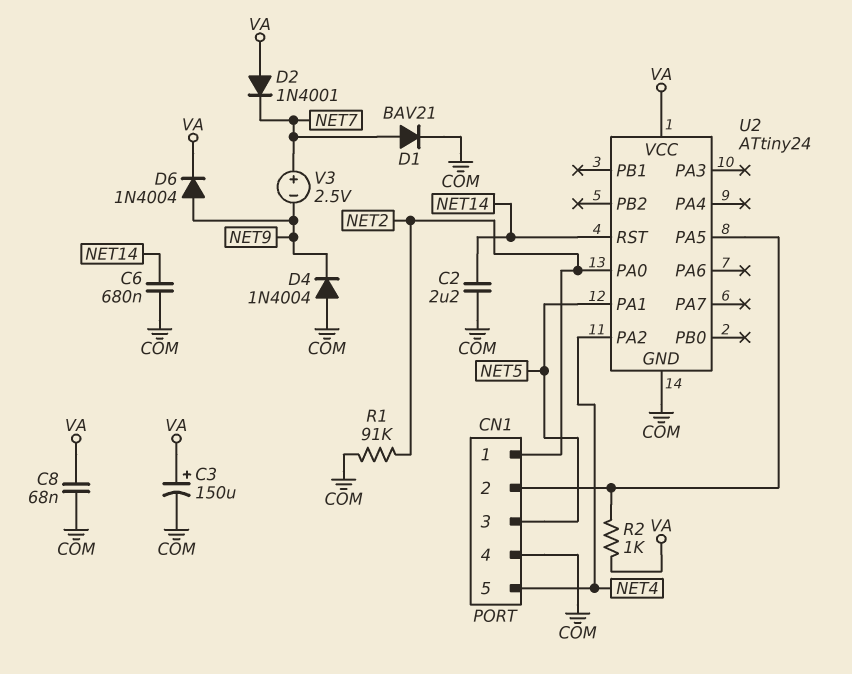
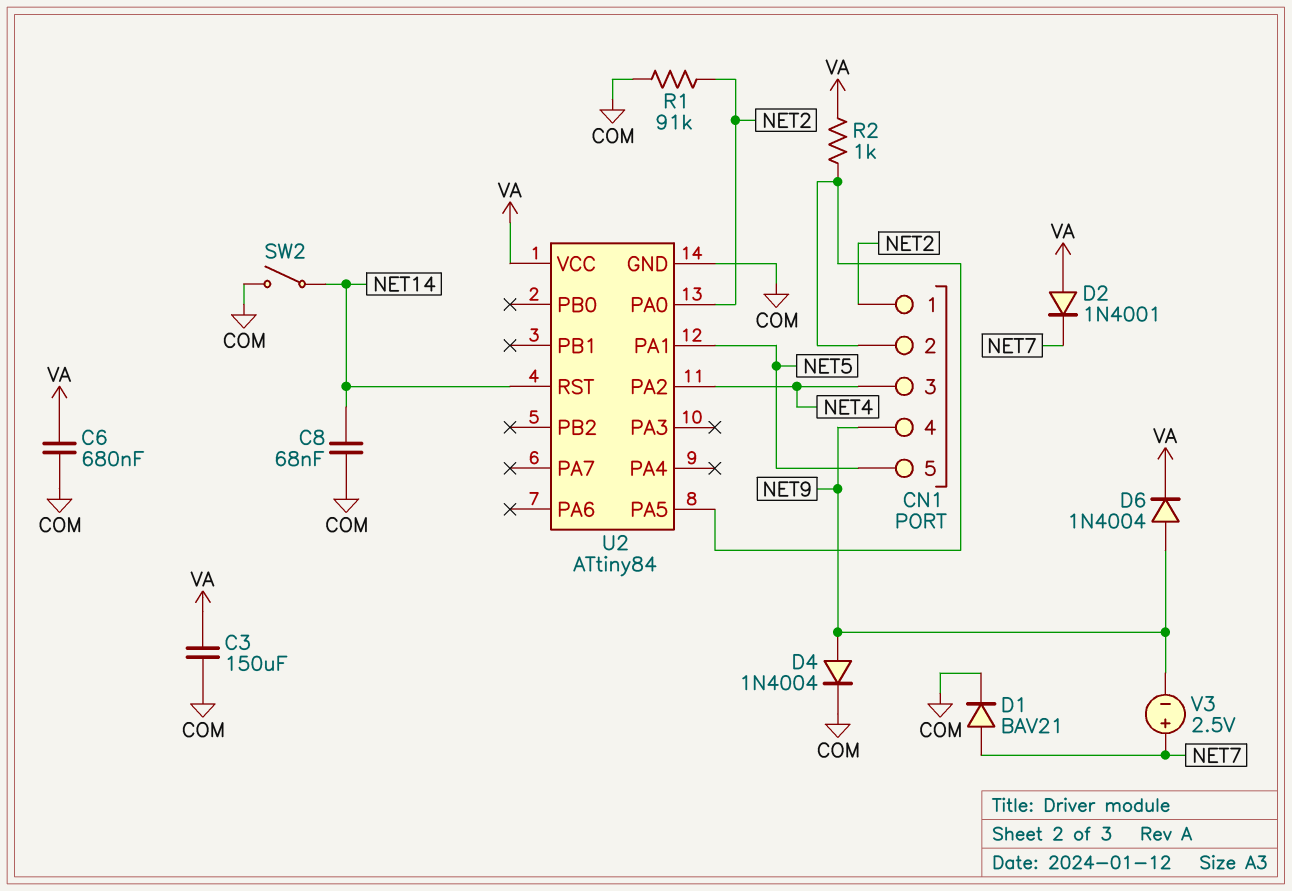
C2: 2.2uF (COM, NET14) -> none
C3: 150uF (plus VA, minus COM) -> 150uF (COM, VA)
C6: 680nF (COM, NET14) -> 680nF (COM, VA)
C8: 68nF (COM, VA) -> 68nF (COM, NET14)
CN1 pin 3: NET5 -> NET4
CN1 pin 4: COM -> NET9
CN1 pin 5: NET4 -> NET5
D4: diode 1N4004 (A COM, K NET9) -> diode 1N4004 (A NET9, K COM)
SW2: none -> switch (COM, NET14)
U2: ATtiny24 -> ATtiny84

